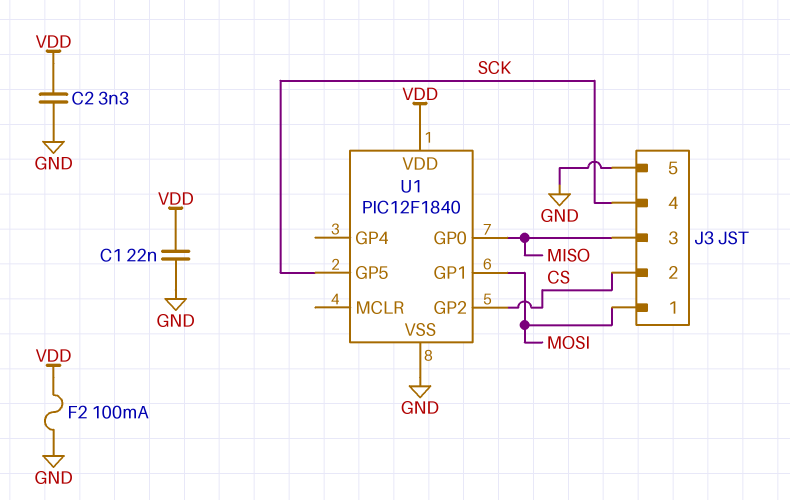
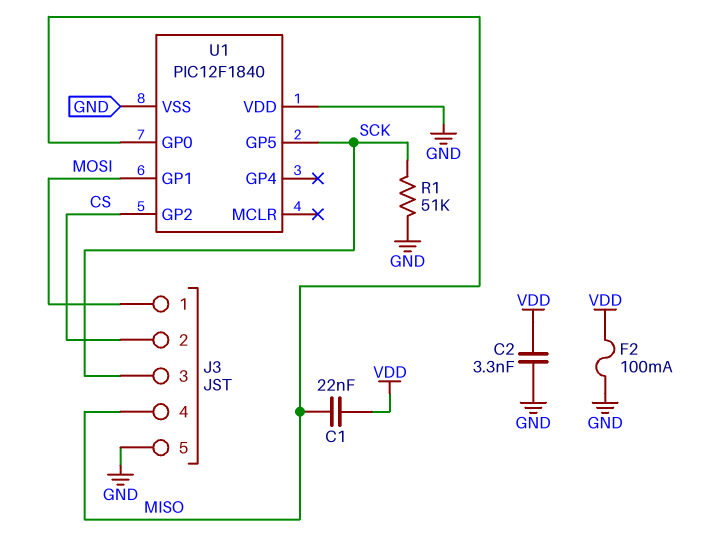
C1: 22nF (GND, VDD) -> 22nF (MISO, VDD)
J3 pin 3: MISO -> SCK
J3 pin 4: SCK -> MISO
R1: none -> 51k (GND, SCK)
U1 pin VDD: VDD -> GND

